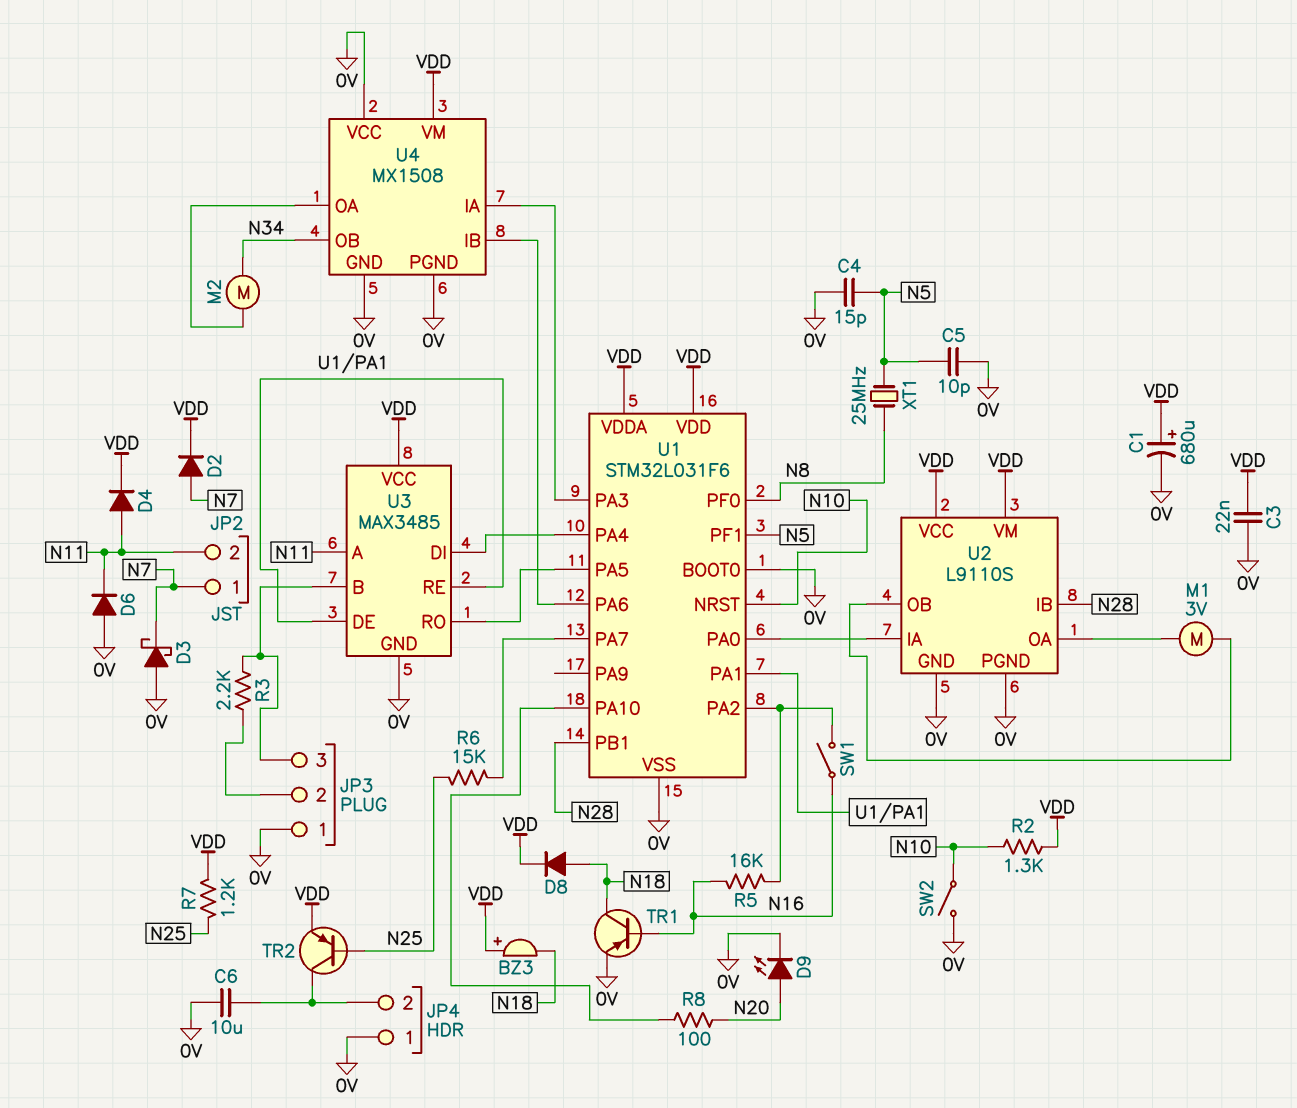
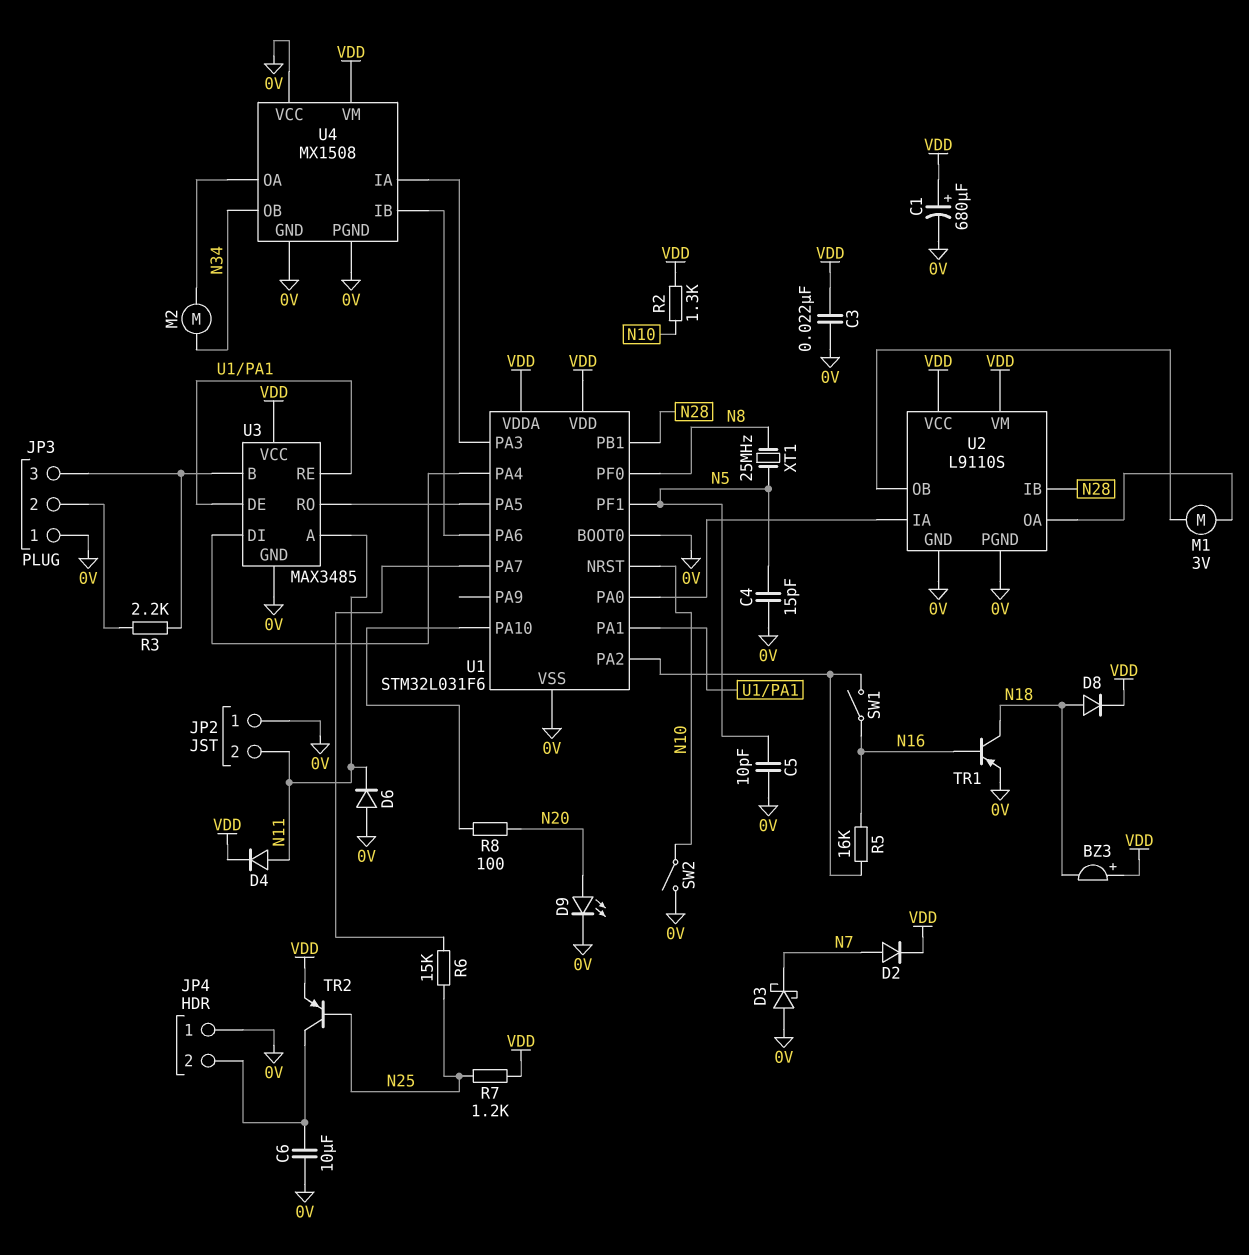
JP2 pin 1: N7 -> 0V

